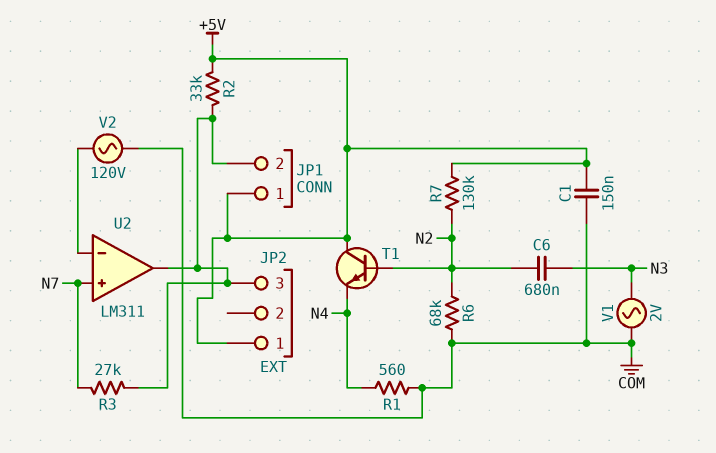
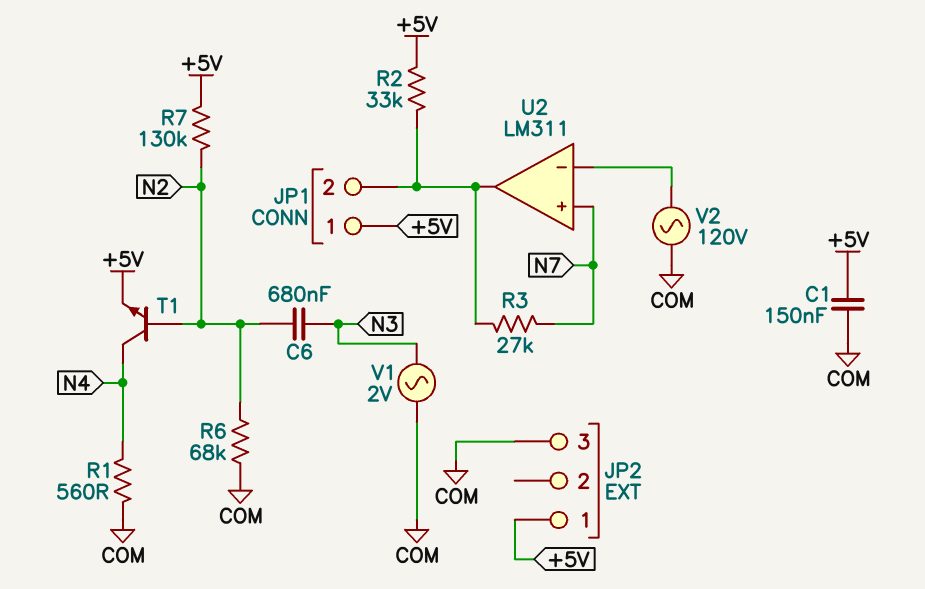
JP2 pin 3: JP1/2 -> COM
T1: NPN (B N2, C +5V, E N4) -> NPN (B N2, C N4, E +5V)

